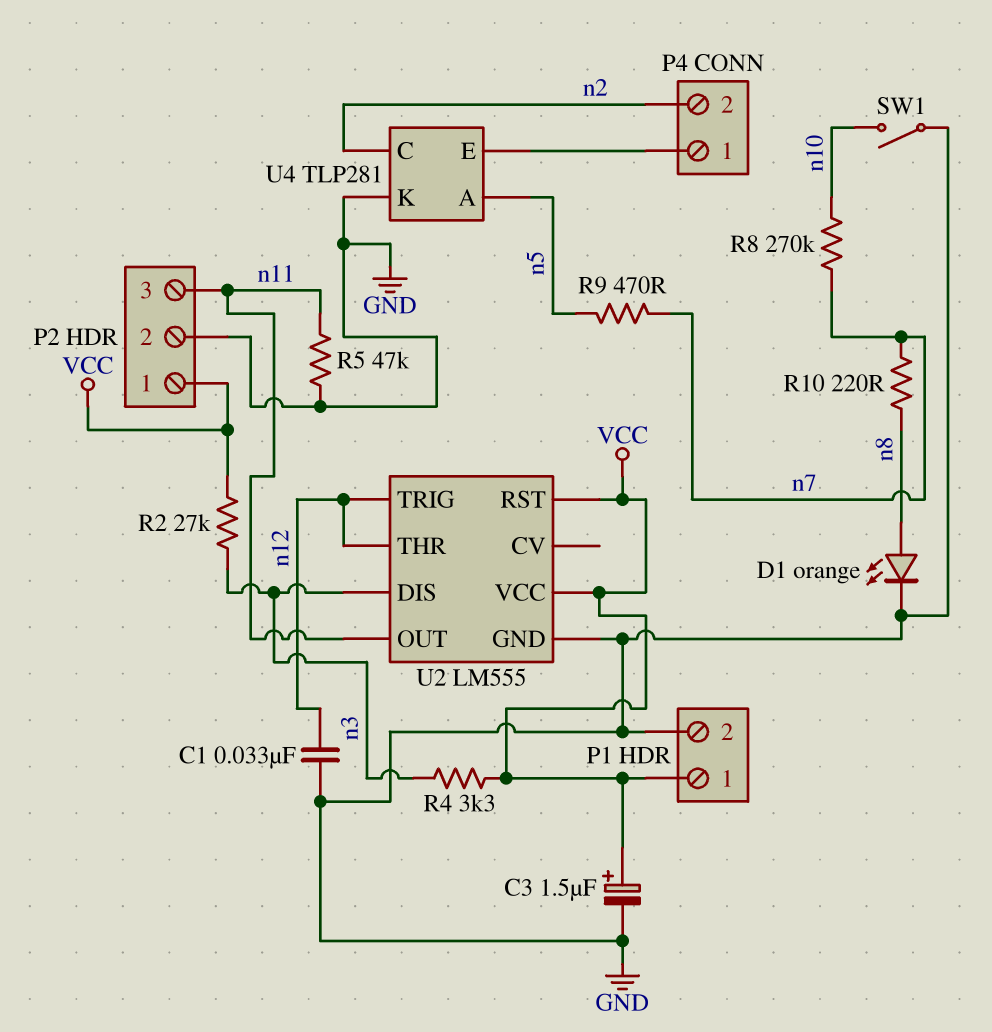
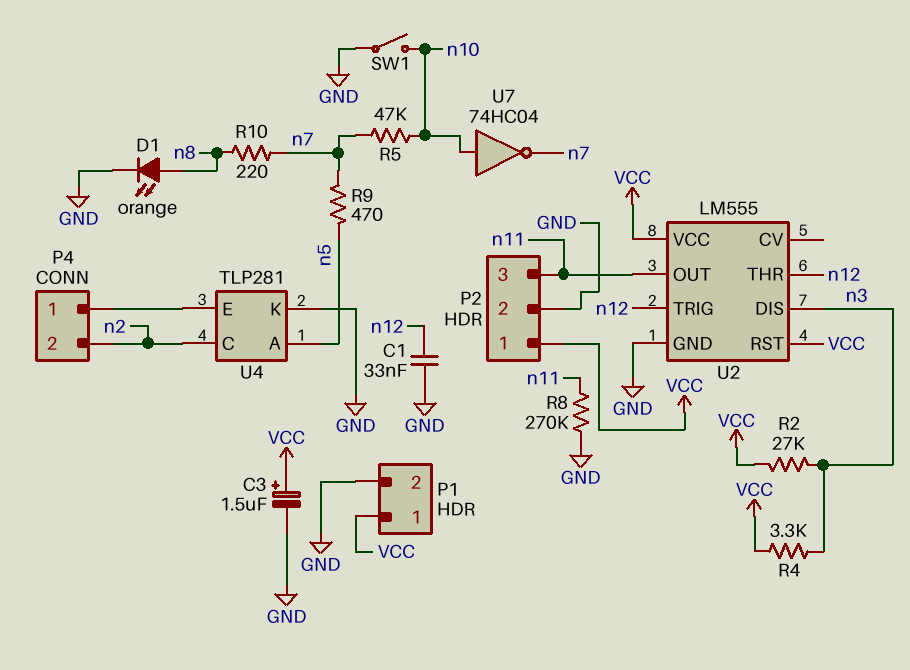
R5: 47k (GND, n11) -> 47k (n7, n10)
R8: 270k (n7, n10) -> 270k (GND, n11)
U7: none -> NOT 74HC04 (in n10, out n7)

